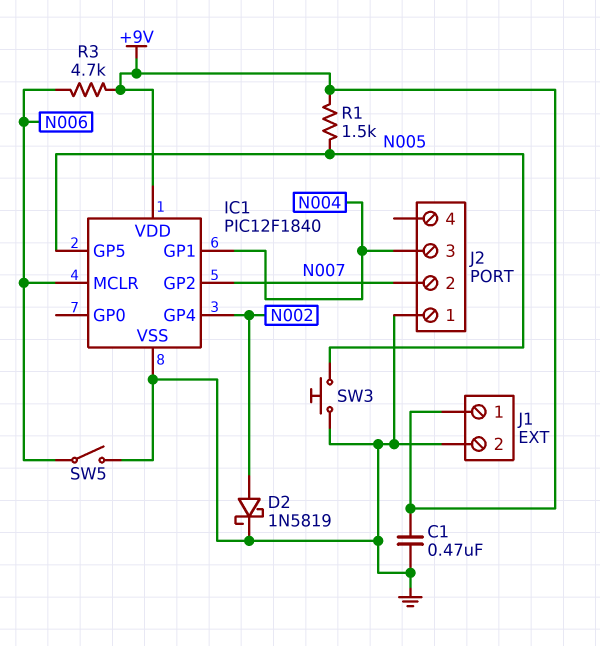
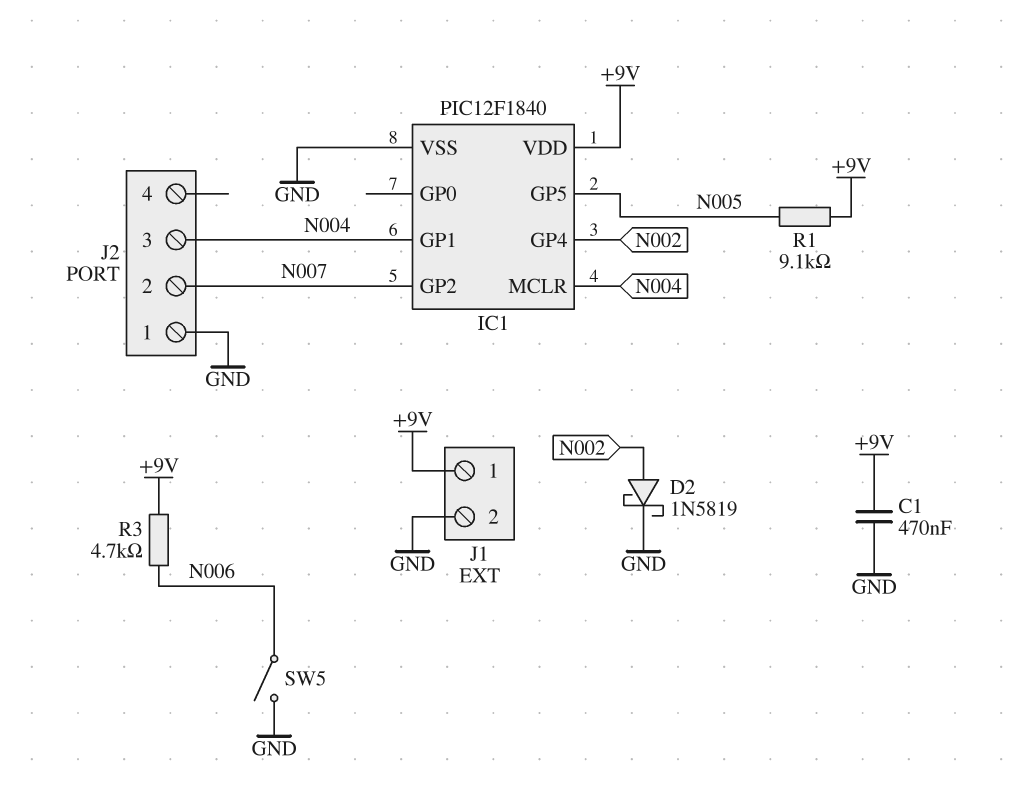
IC1 pin MCLR: N006 -> N004
R1: 1.5k (+9V, N005) -> 9.1k (+9V, N005)
SW3: button (GND, N005) -> none

